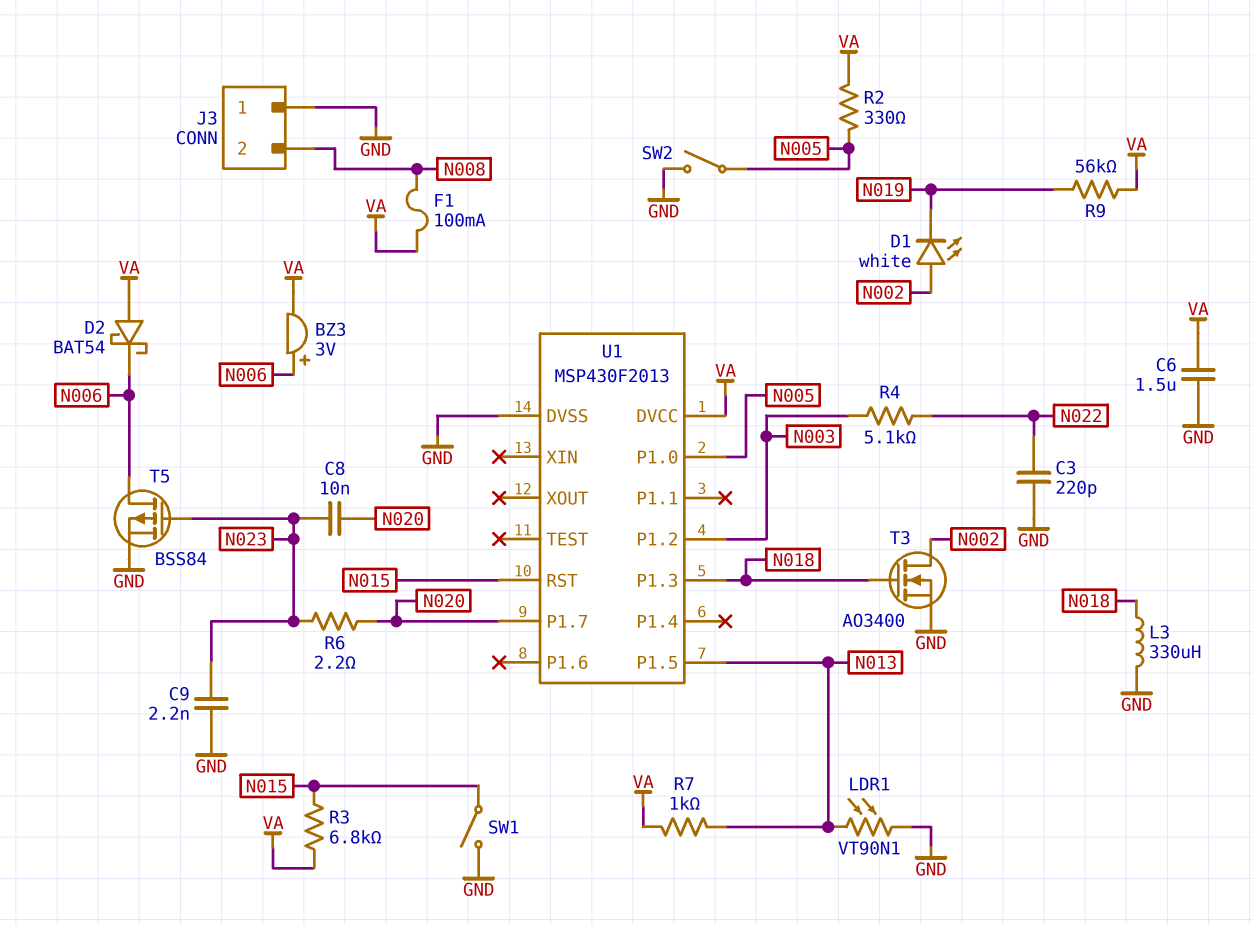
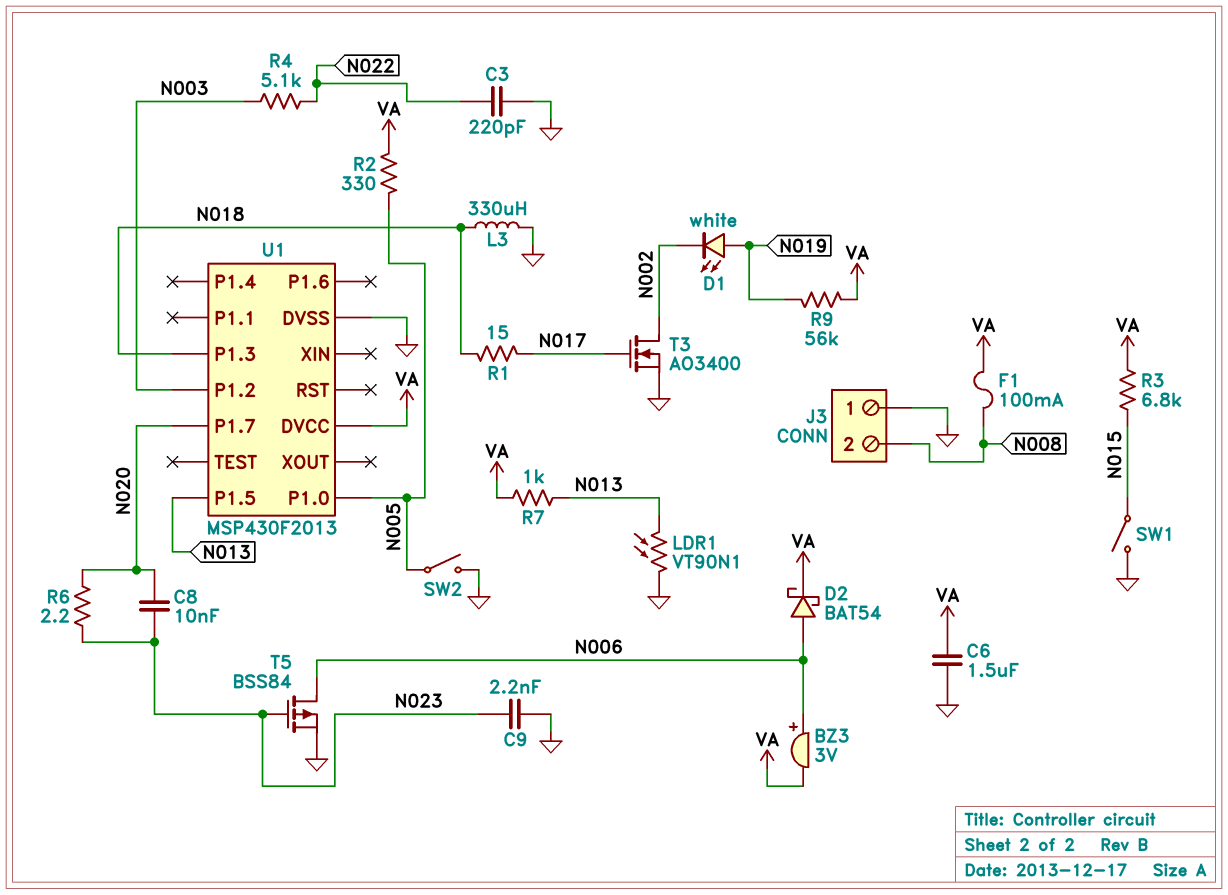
D1: LED white (A N002, K N019) -> LED white (A N019, K N002)
D2: schottky BAT54 (A VA, K N006) -> schottky BAT54 (A N006, K VA)
R1: none -> 15 (N017, N018)
T3: NMOS AO3400 (G N018, D N002, S GND) -> NMOS AO3400 (G N017, D N002, S GND)
U1 pin RST: N015 -> none

